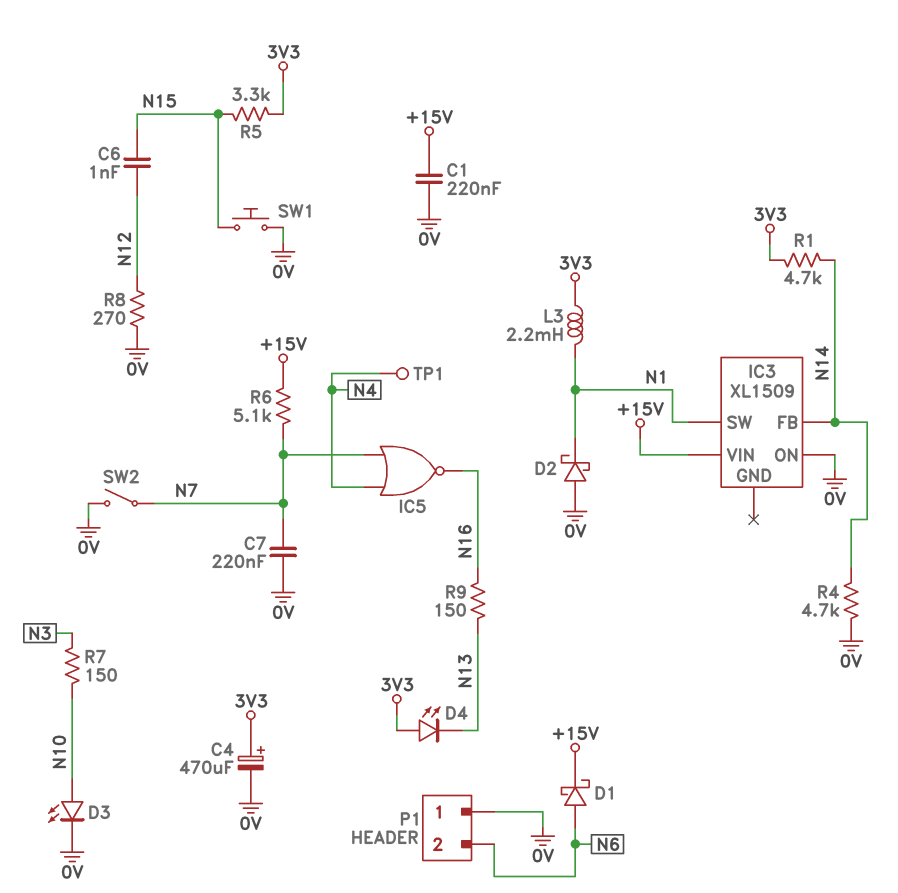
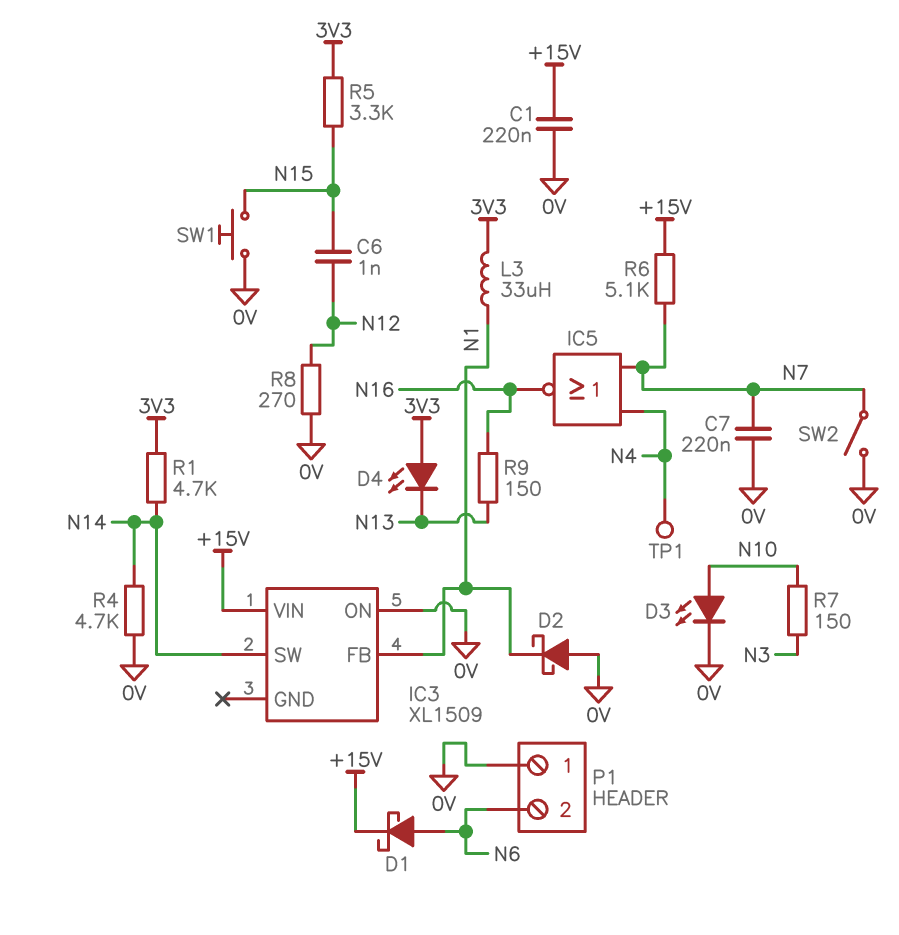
C4: 470uF (plus 3V3, minus 0V) -> none
IC3 pin FB: N14 -> N1
IC3 pin SW: N1 -> N14
L3: 2.2mH (3V3, N1) -> 33uH (3V3, N1)

